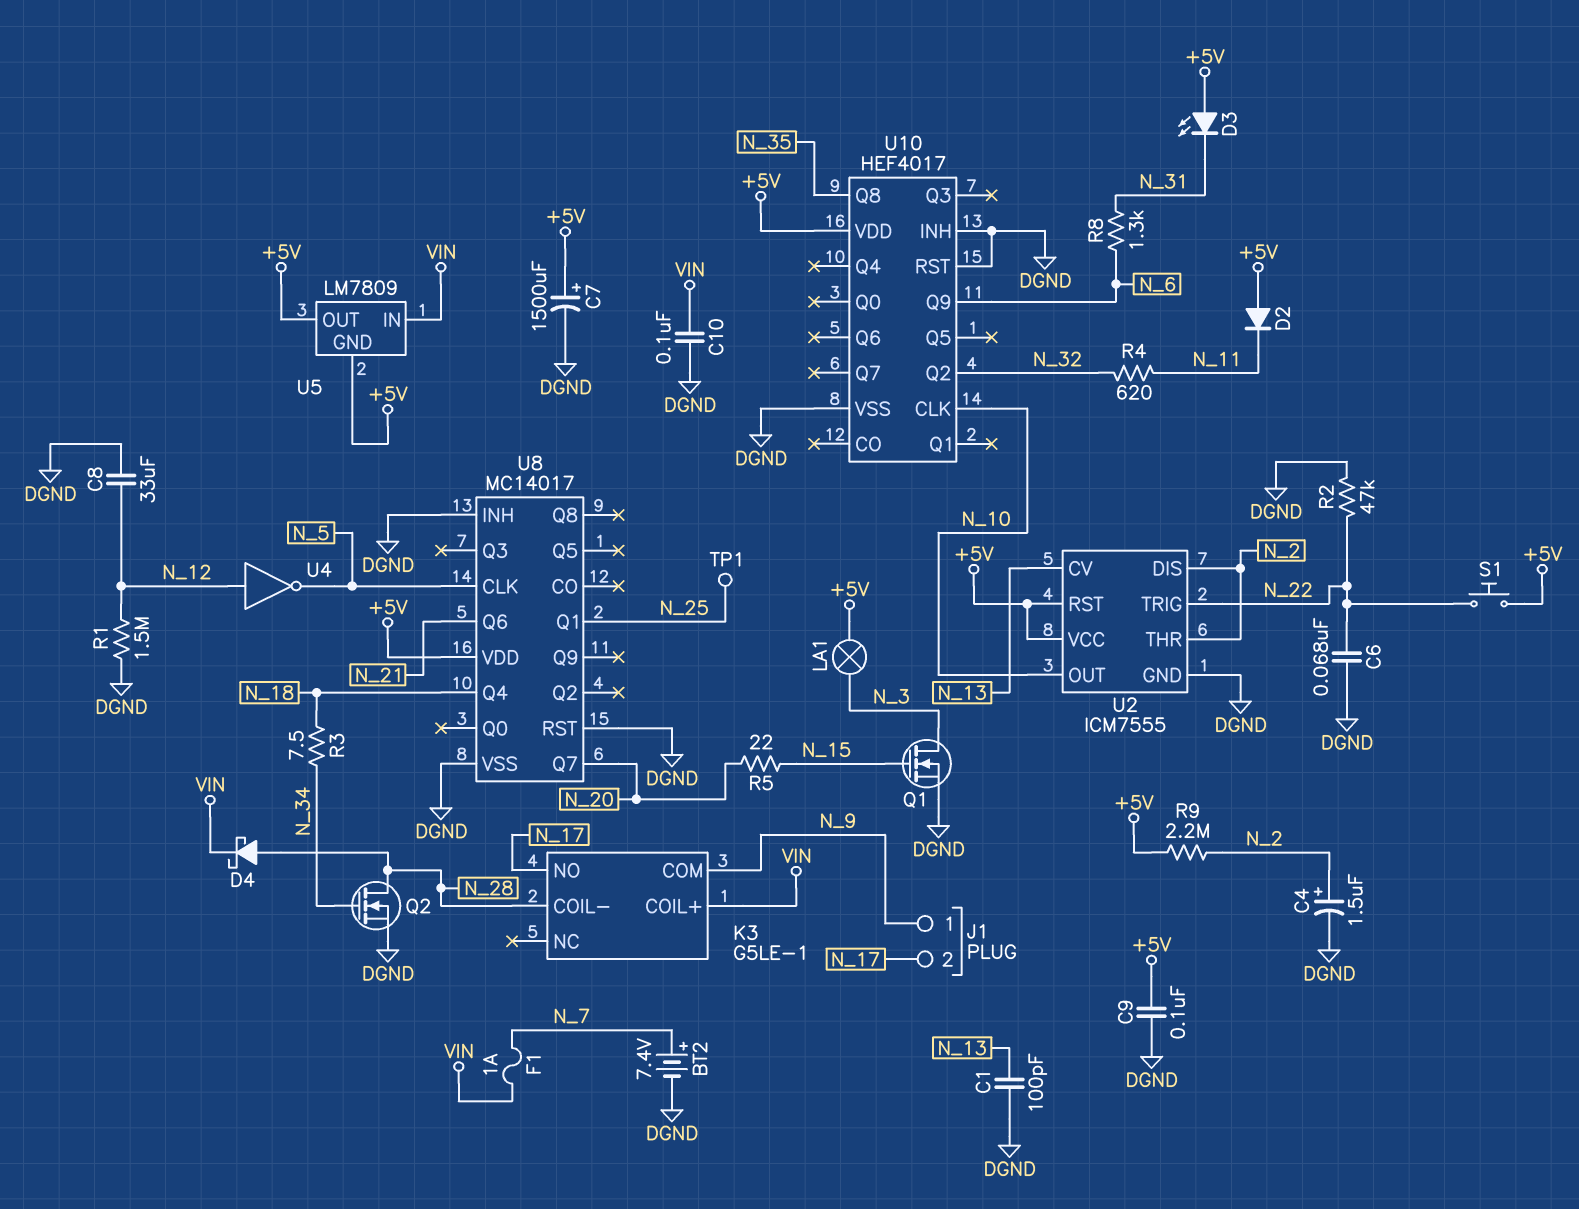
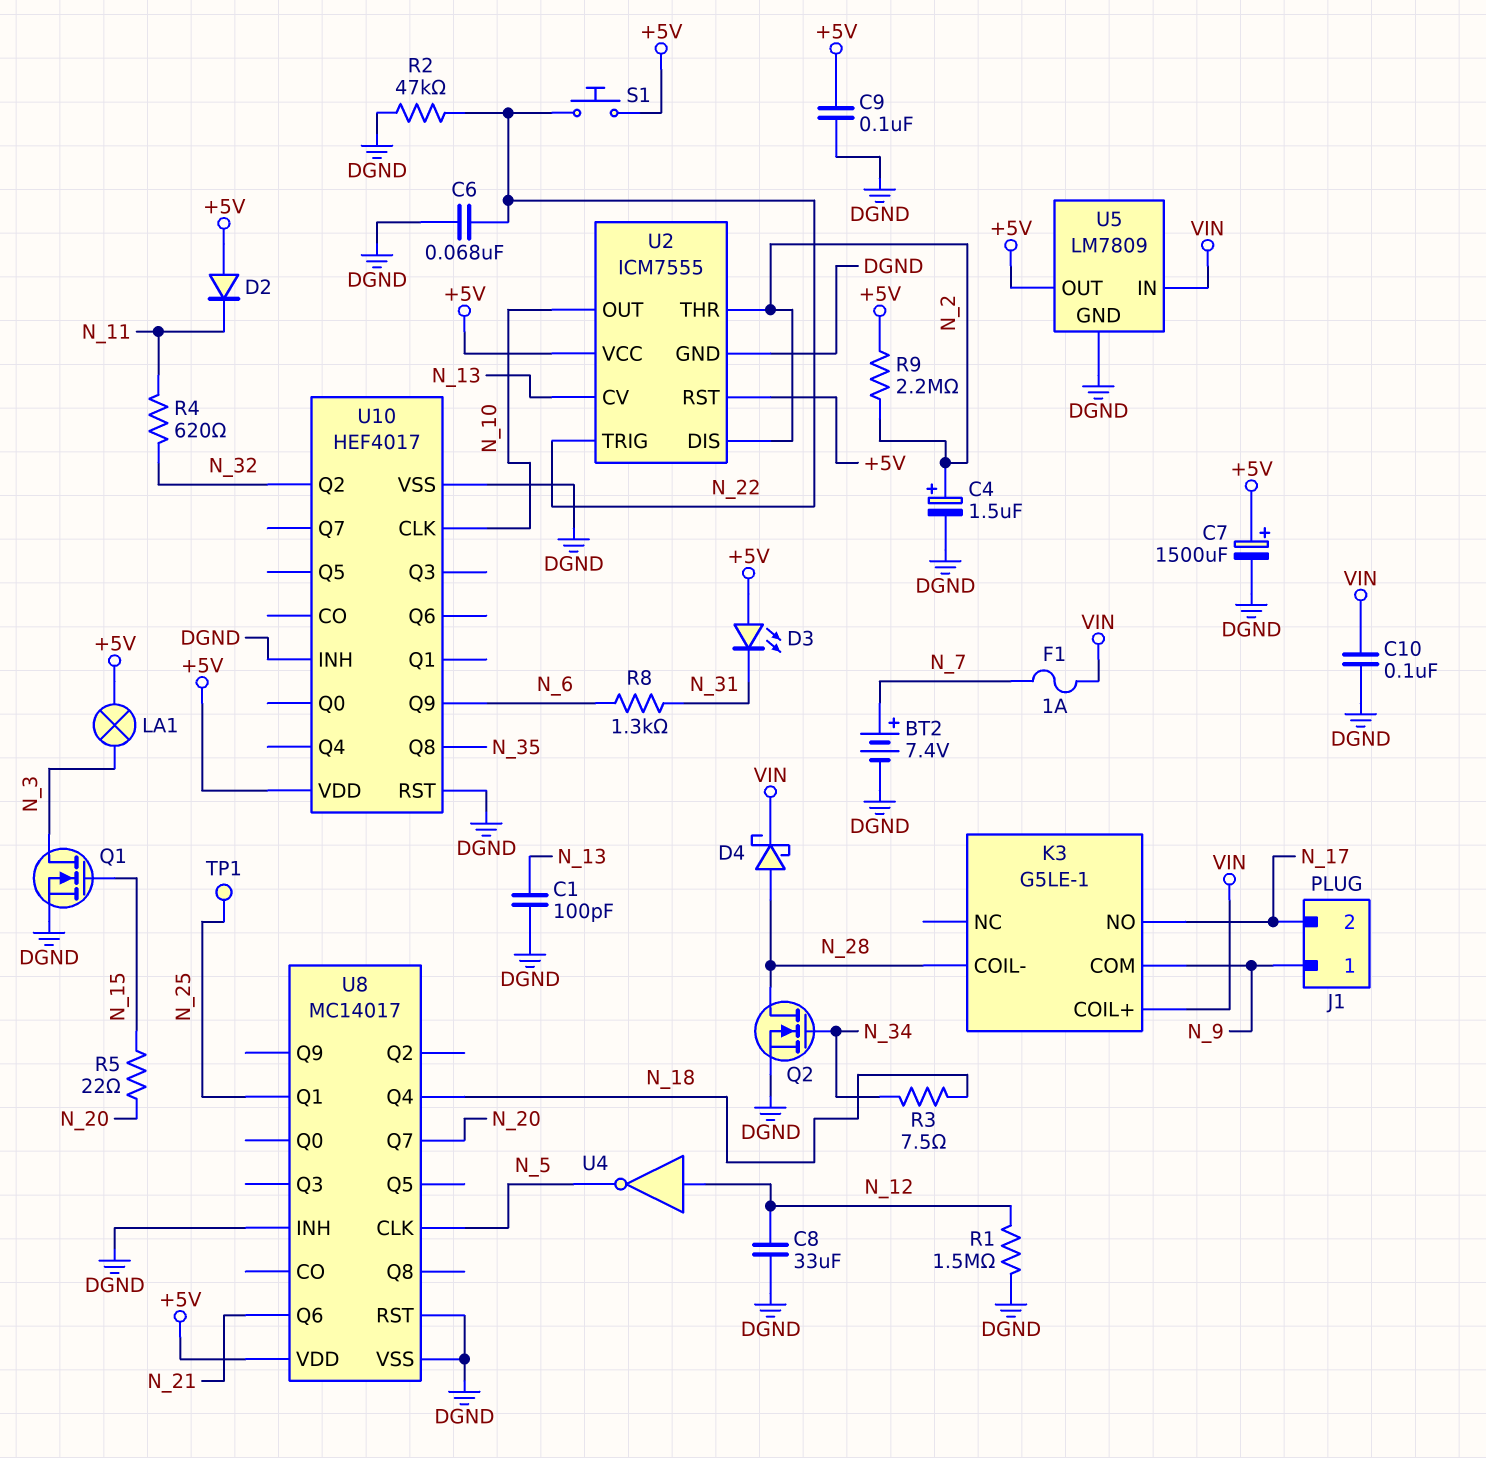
U5 pin GND: +5V -> DGND

